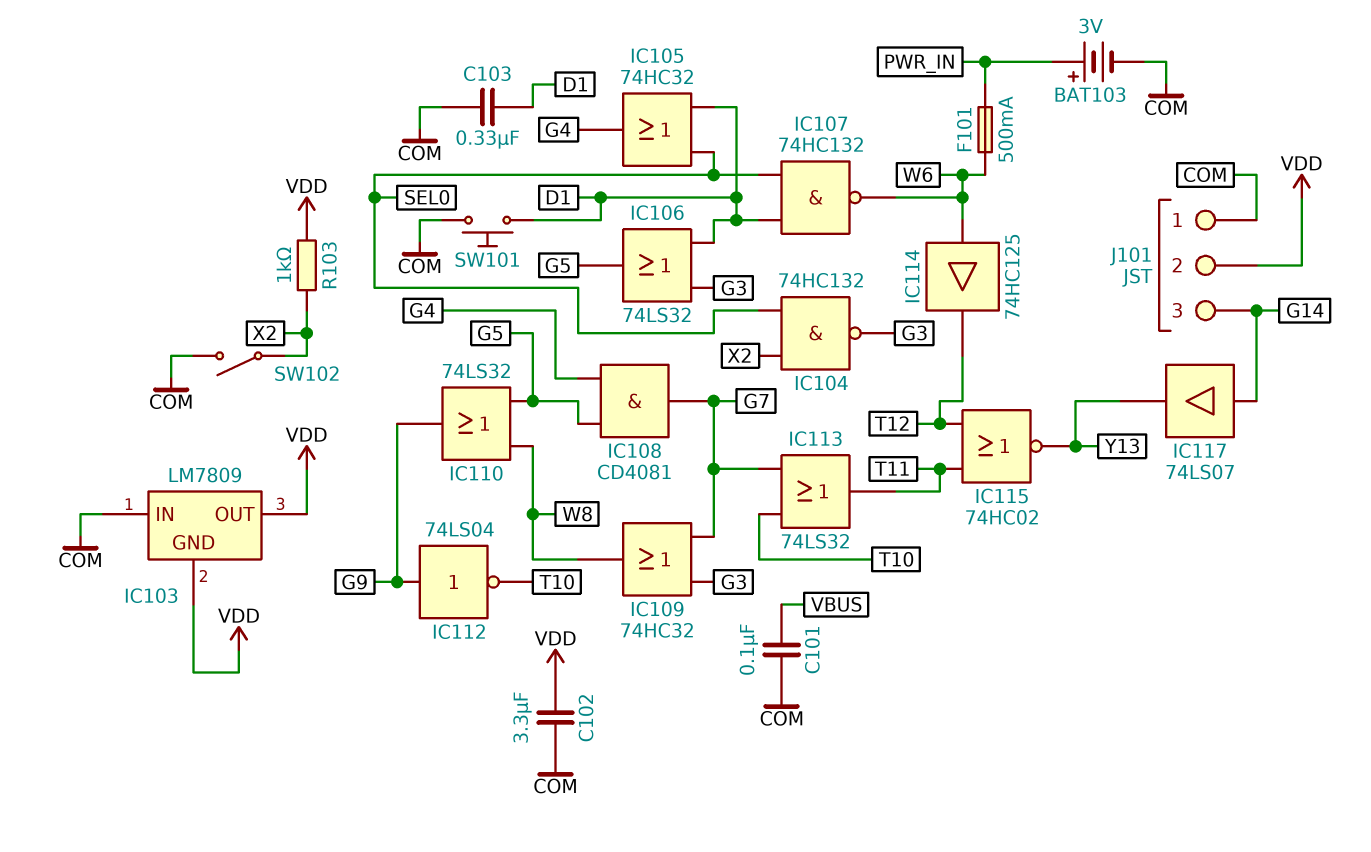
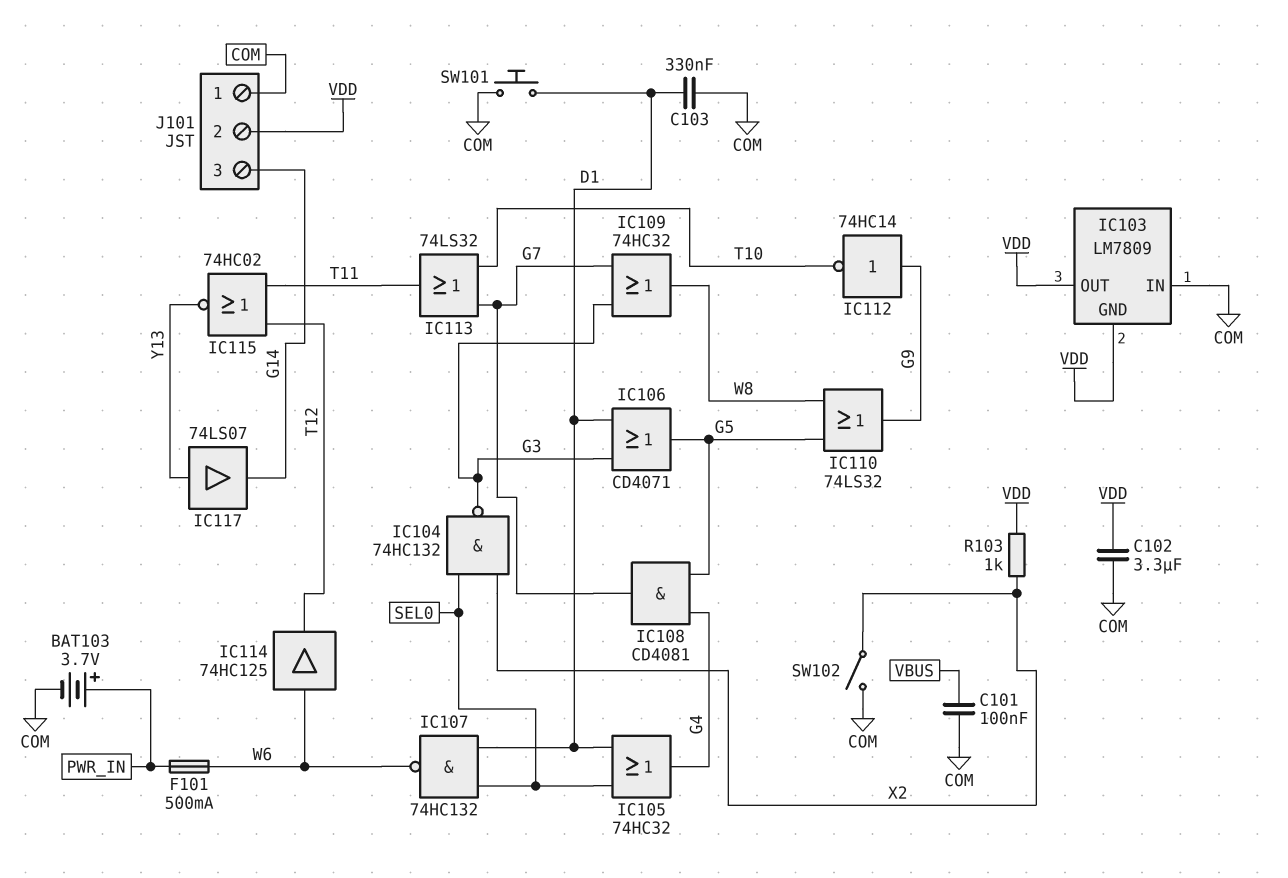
BAT103: 3V (plus PWR_IN, minus COM) -> 3.7V (plus PWR_IN, minus COM)
IC106: OR 74LS32 (in D1, in G3, out G5) -> OR CD4071 (in D1, in G3, out G5)
IC112: NOT 74LS04 (in G9, out T10) -> NOT 74HC14 (in G9, out T10)
IC117: buffer 74LS07 (in G14, out Y13) -> buffer 74LS07 (in Y13, out G14)

